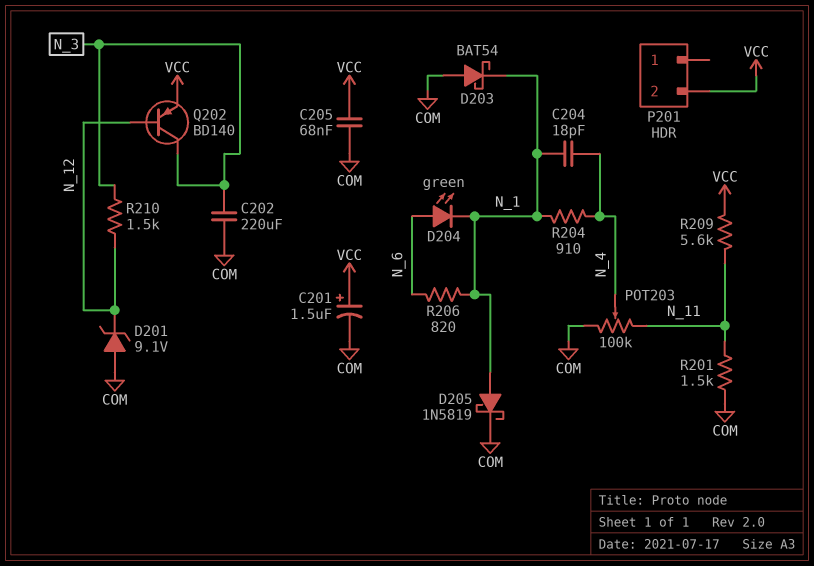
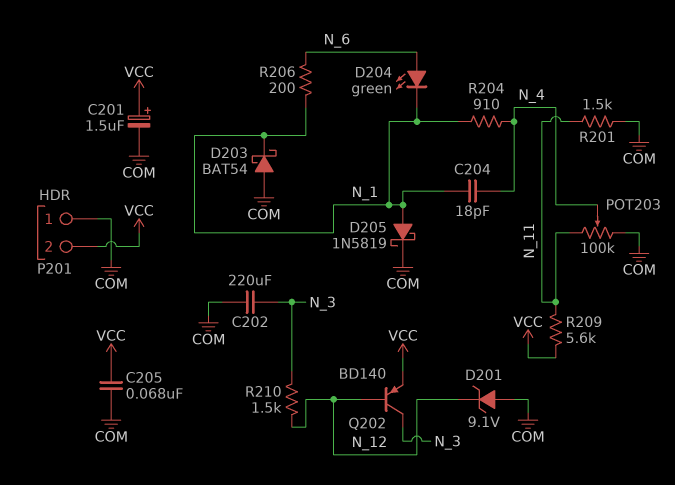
P201 pin 1: none -> COM
R206: 820 (N_1, N_6) -> 200 (N_1, N_6)

